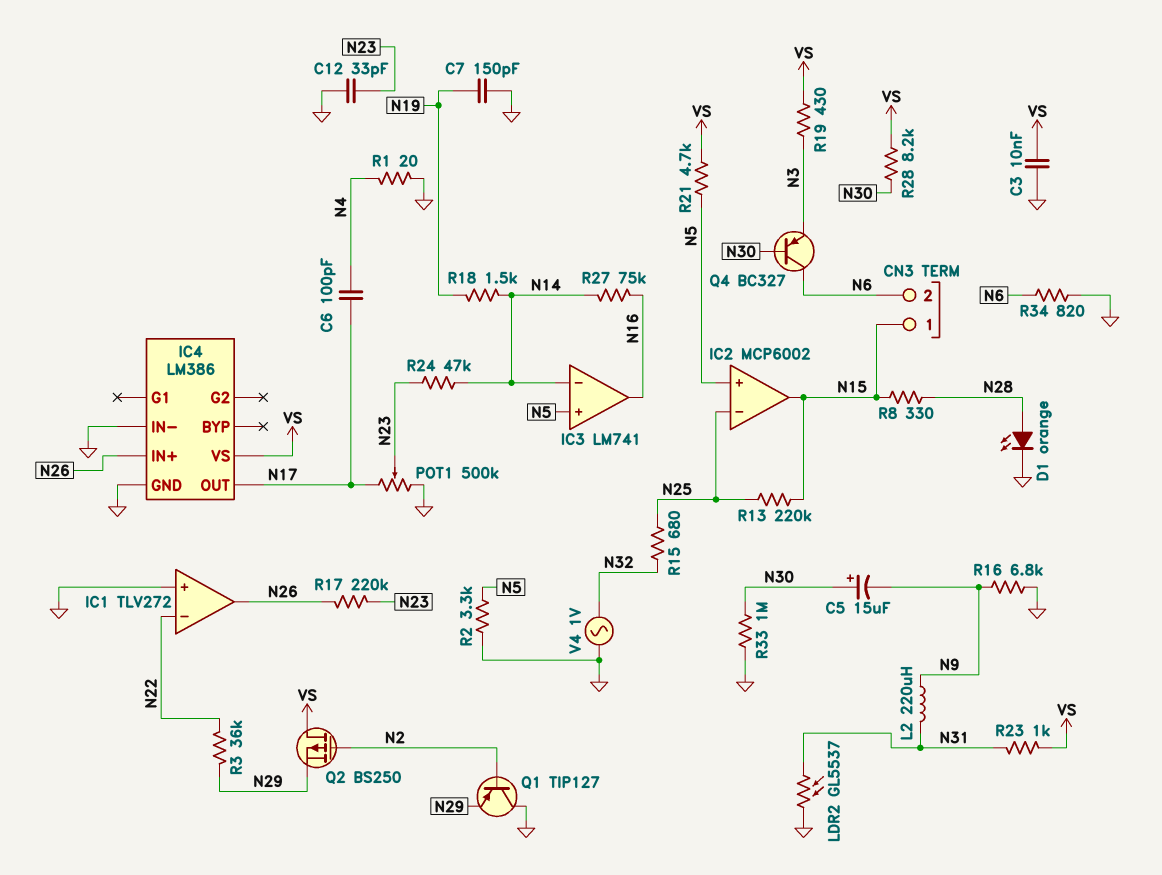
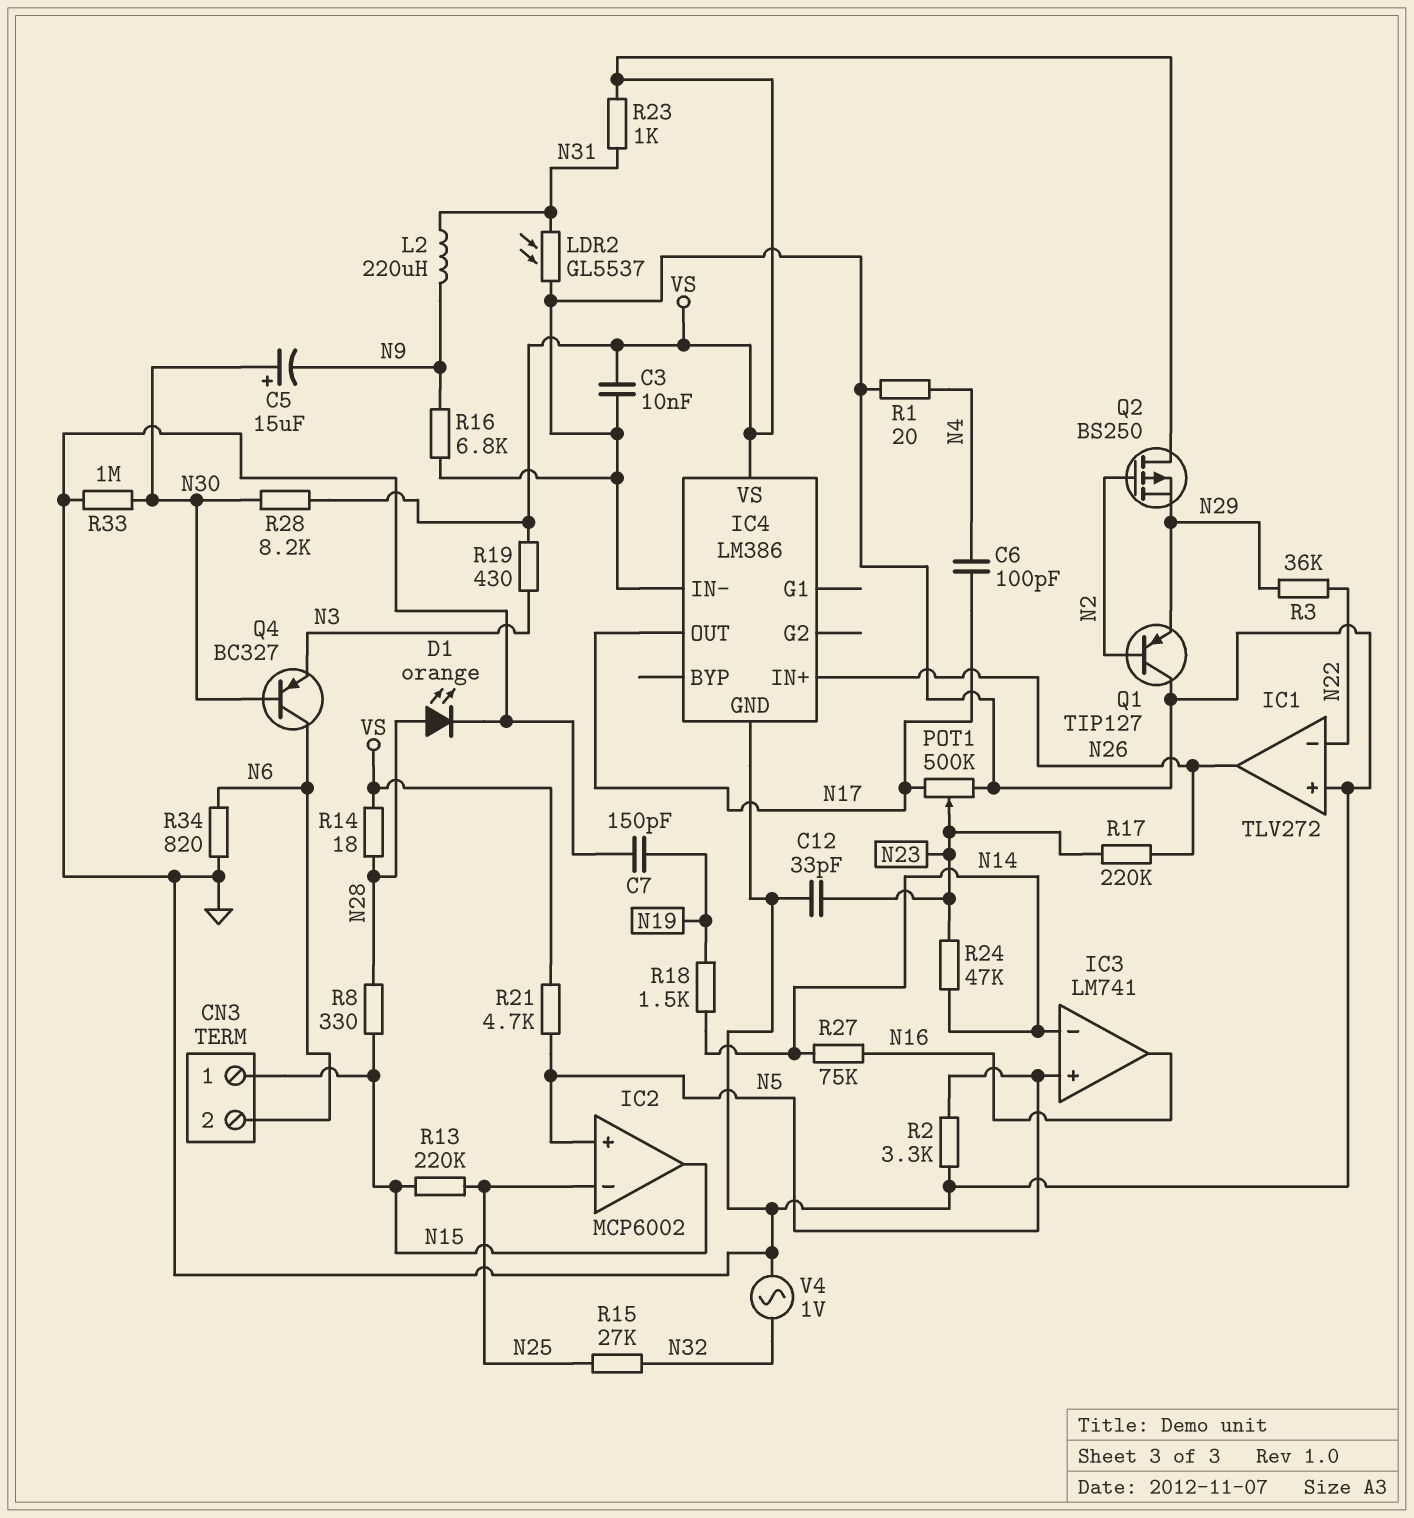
R14: none -> 18 (N28, VS)
R15: 680 (N25, N32) -> 27k (N25, N32)

